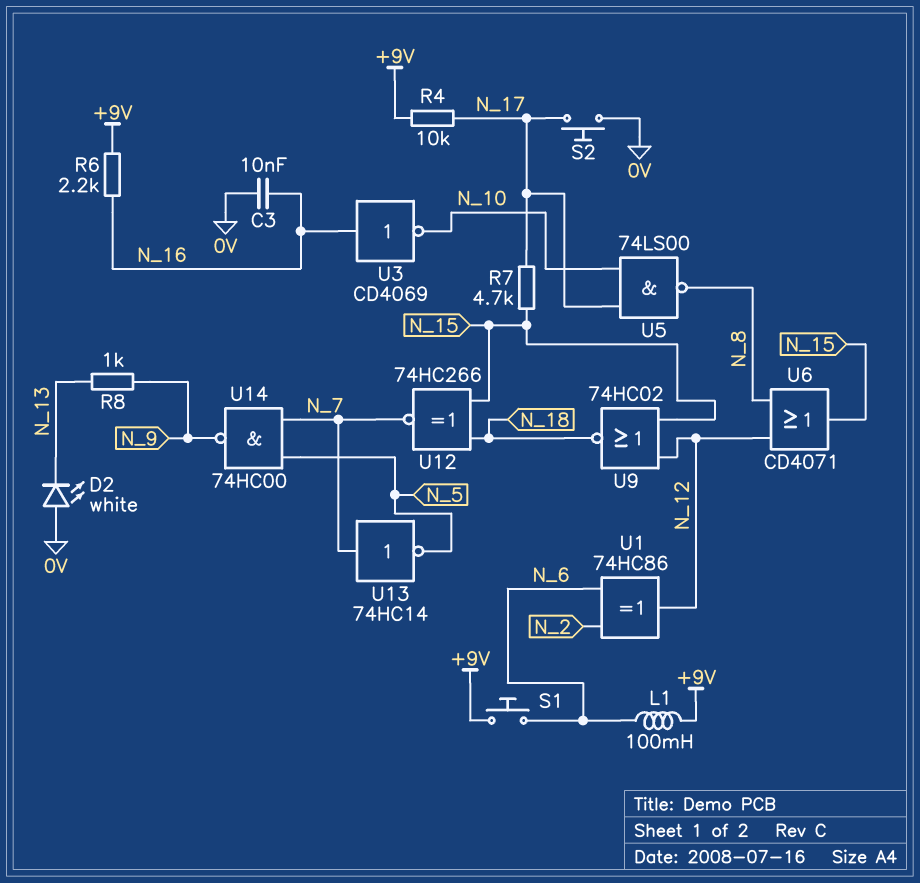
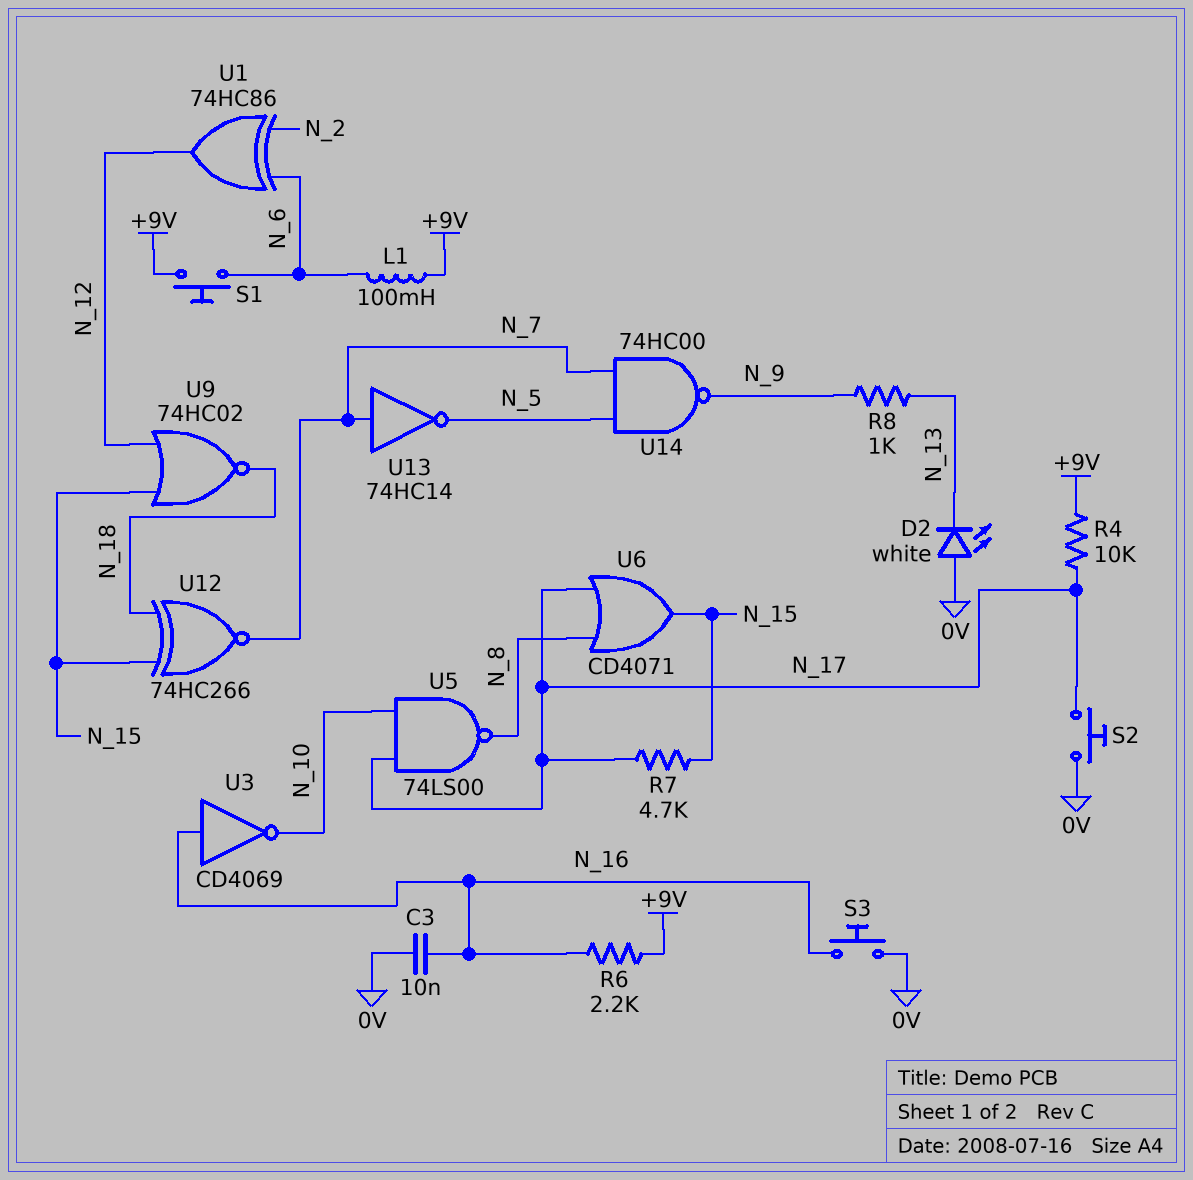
S3: none -> button (0V, N_16)
U6: OR CD4071 (in N_8, in N_12, out N_15) -> OR CD4071 (in N_8, in N_17, out N_15)

